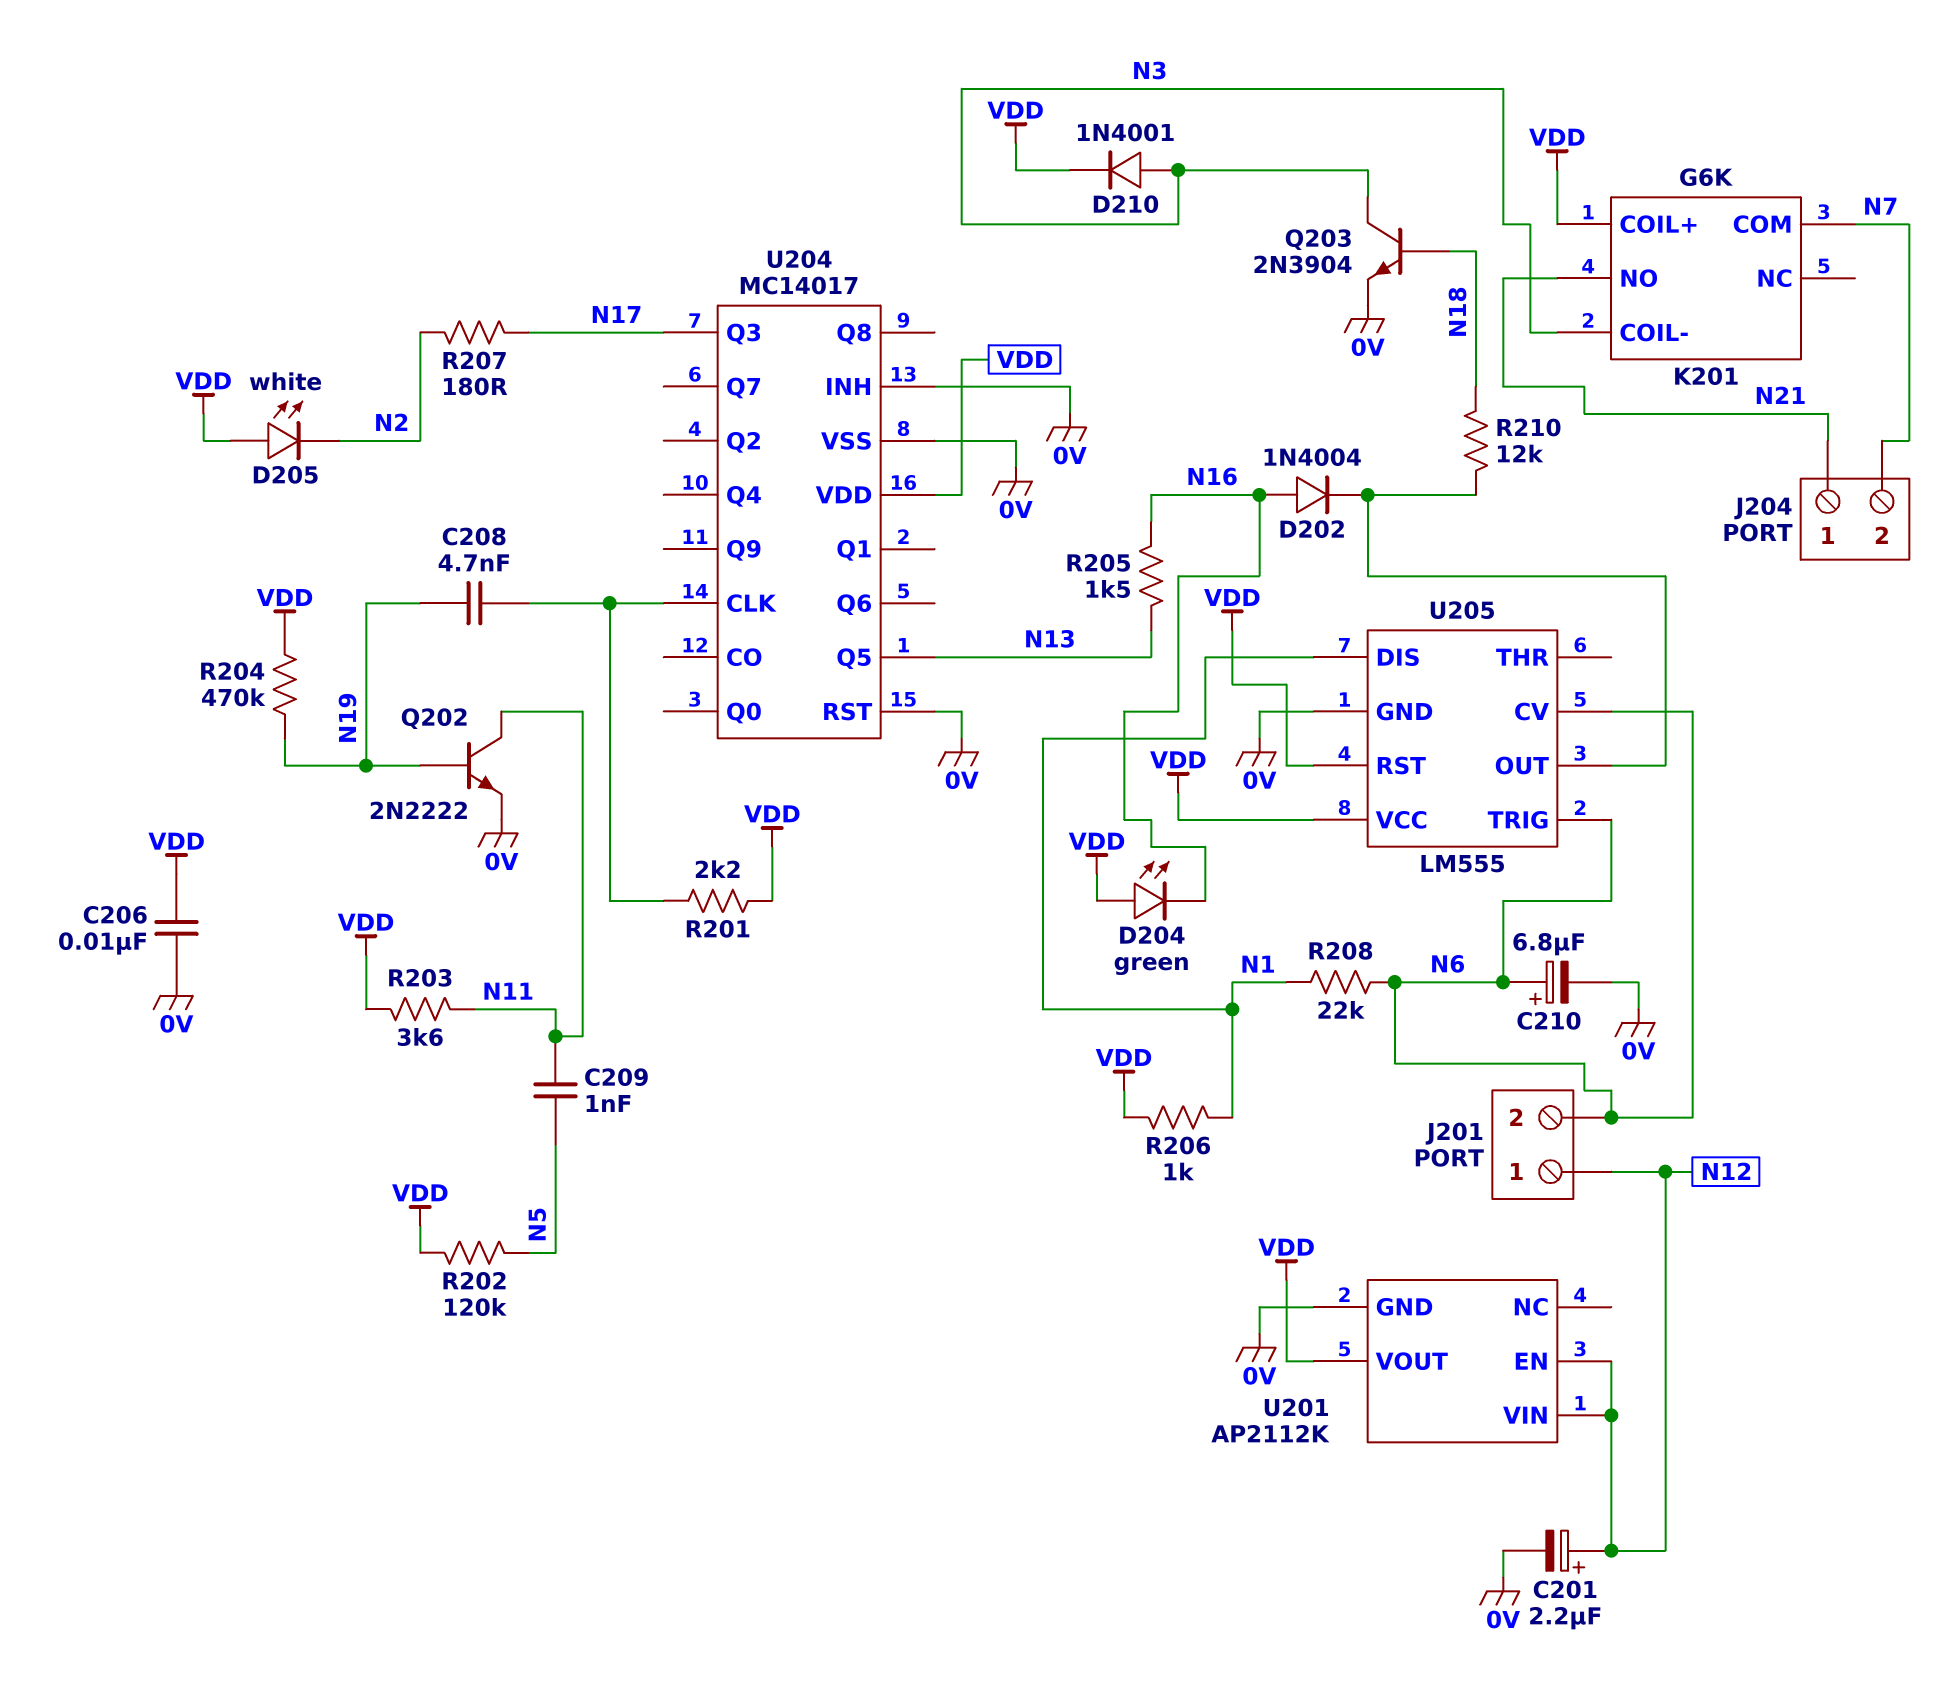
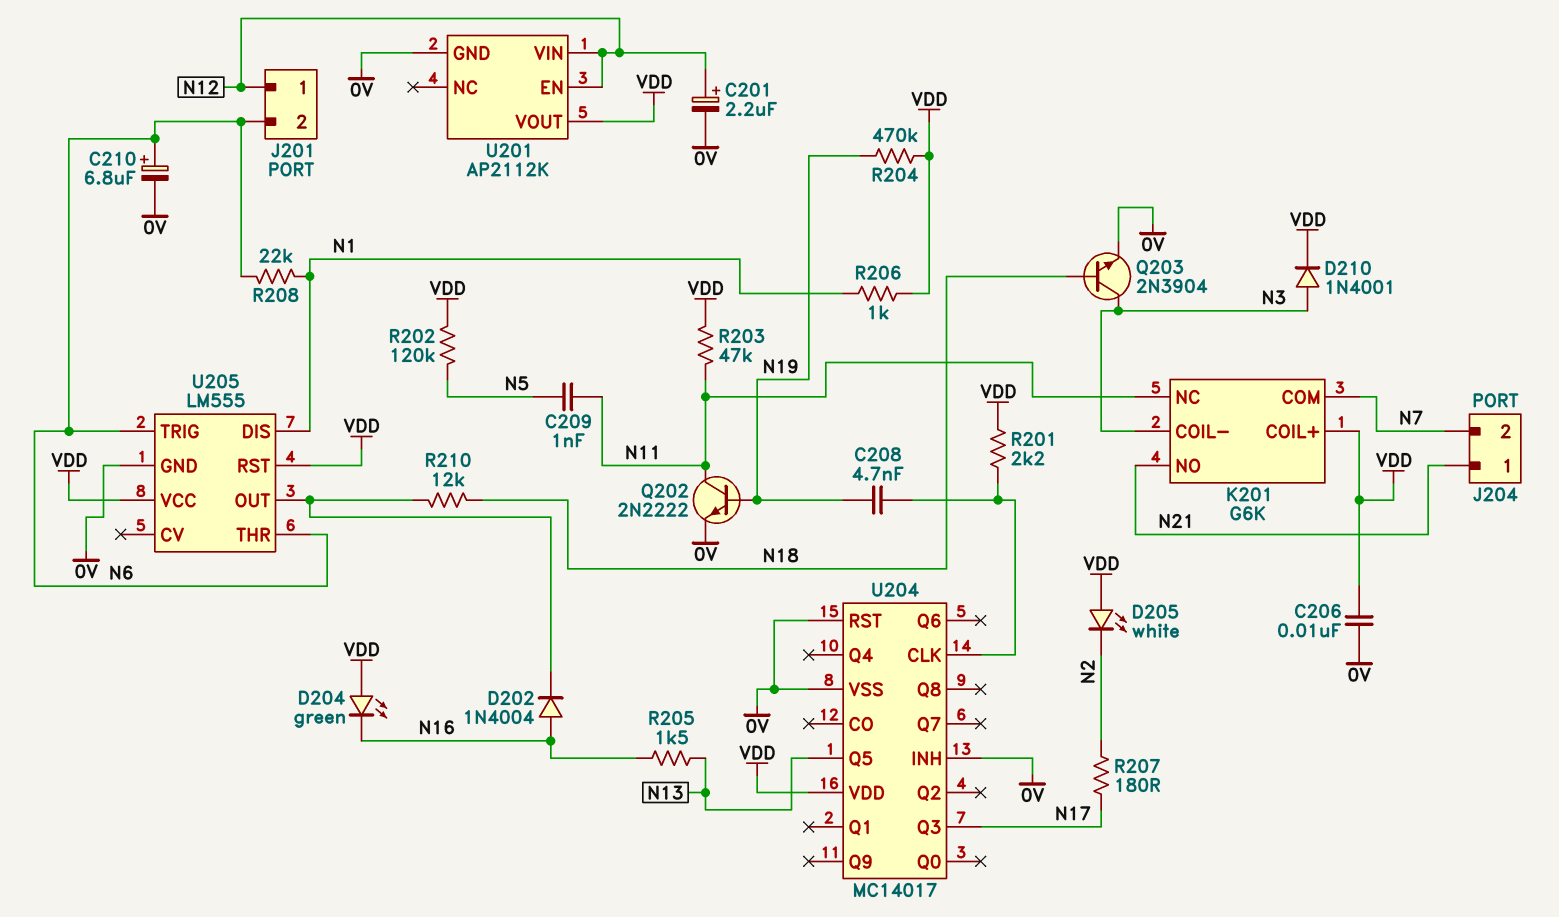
K201 pin NC: none -> N11
R203: 3.6k (N11, VDD) -> 47k (N11, VDD)
U205 pin CV: N6 -> none
U205 pin THR: none -> N6

